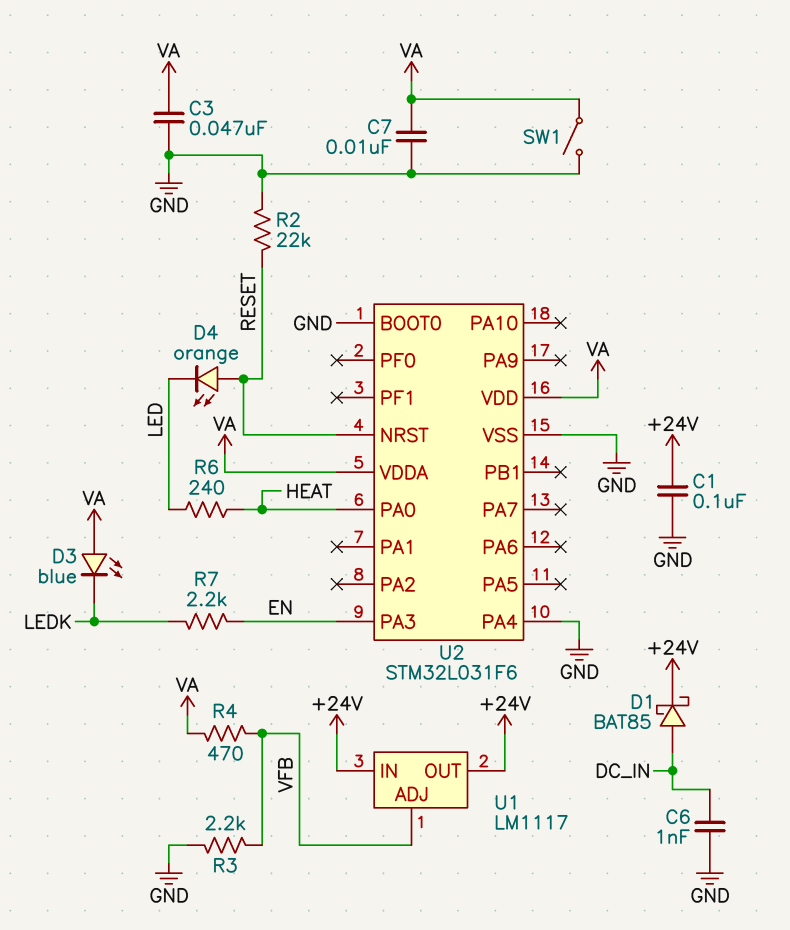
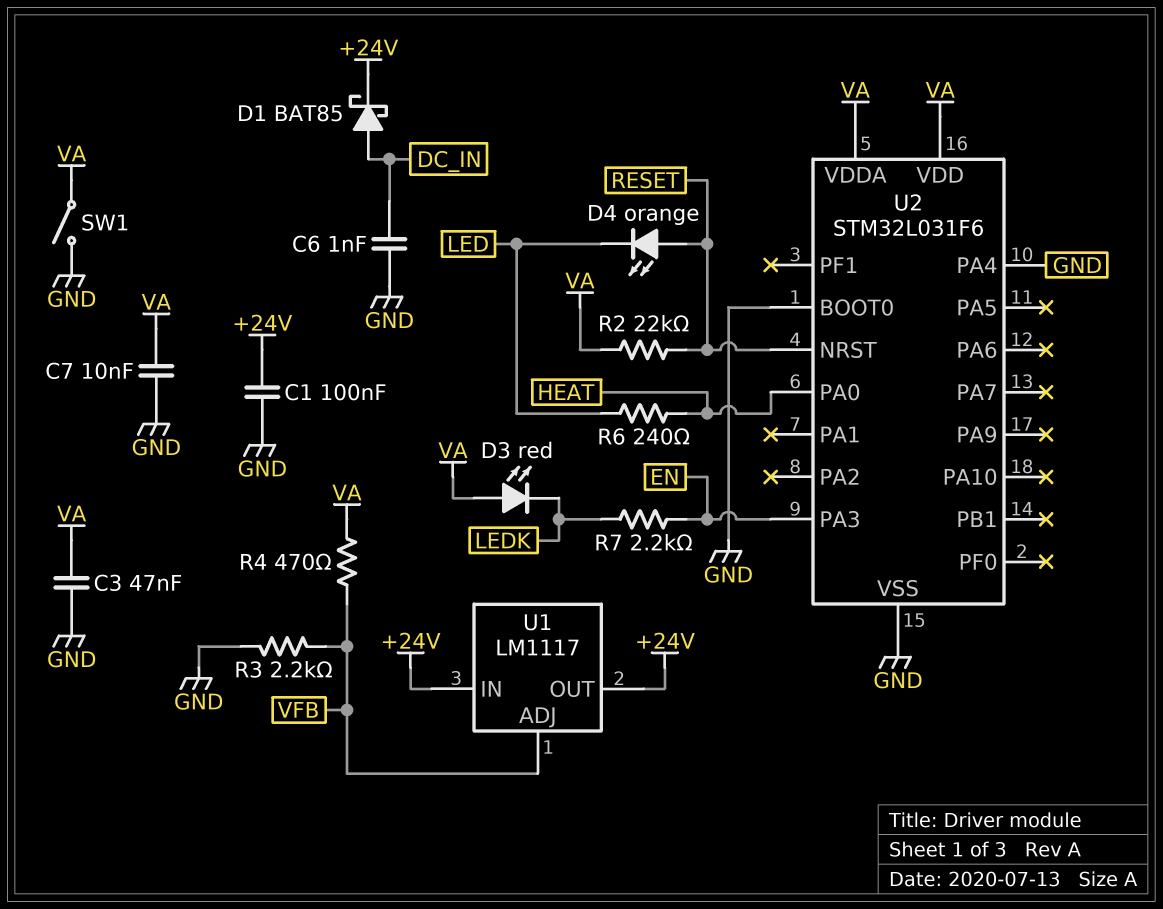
D3: LED blue (A VA, K LEDK) -> LED red (A VA, K LEDK)
R2: 22k (GND, RESET) -> 22k (RESET, VA)

